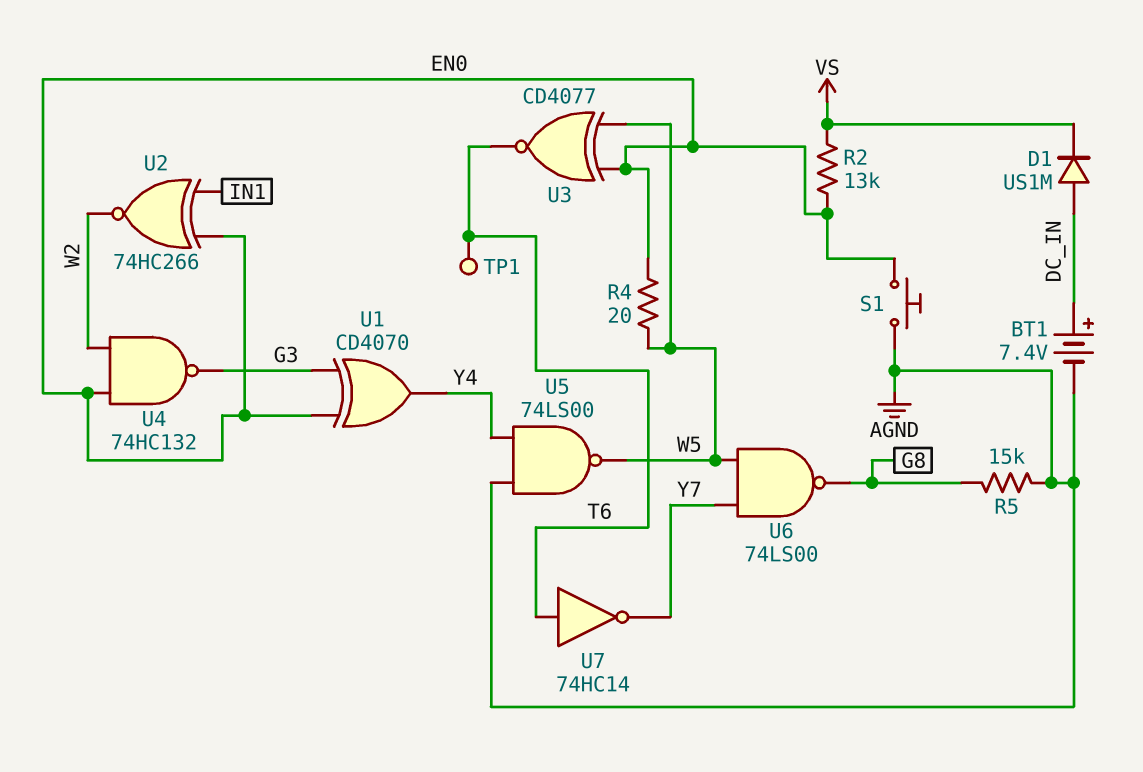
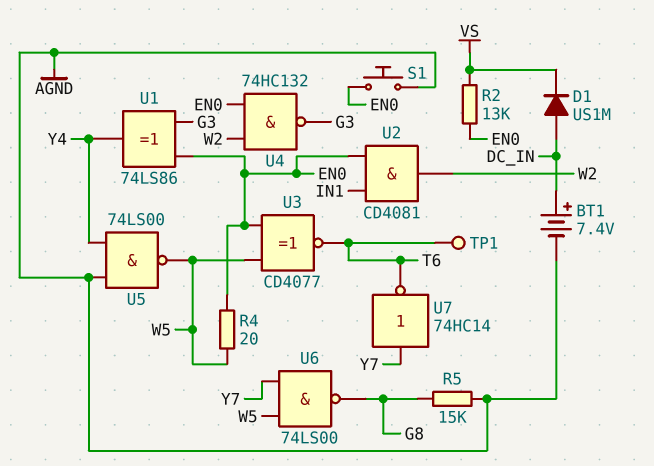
U1: XOR CD4070 (in EN0, in G3, out Y4) -> XOR 74LS86 (in EN0, in G3, out Y4)
U2: XNOR 74HC266 (in EN0, in IN1, out W2) -> AND CD4081 (in EN0, in IN1, out W2)
U7: NOT 74HC14 (in T6, out Y7) -> NOT 74HC14 (in Y7, out T6)

